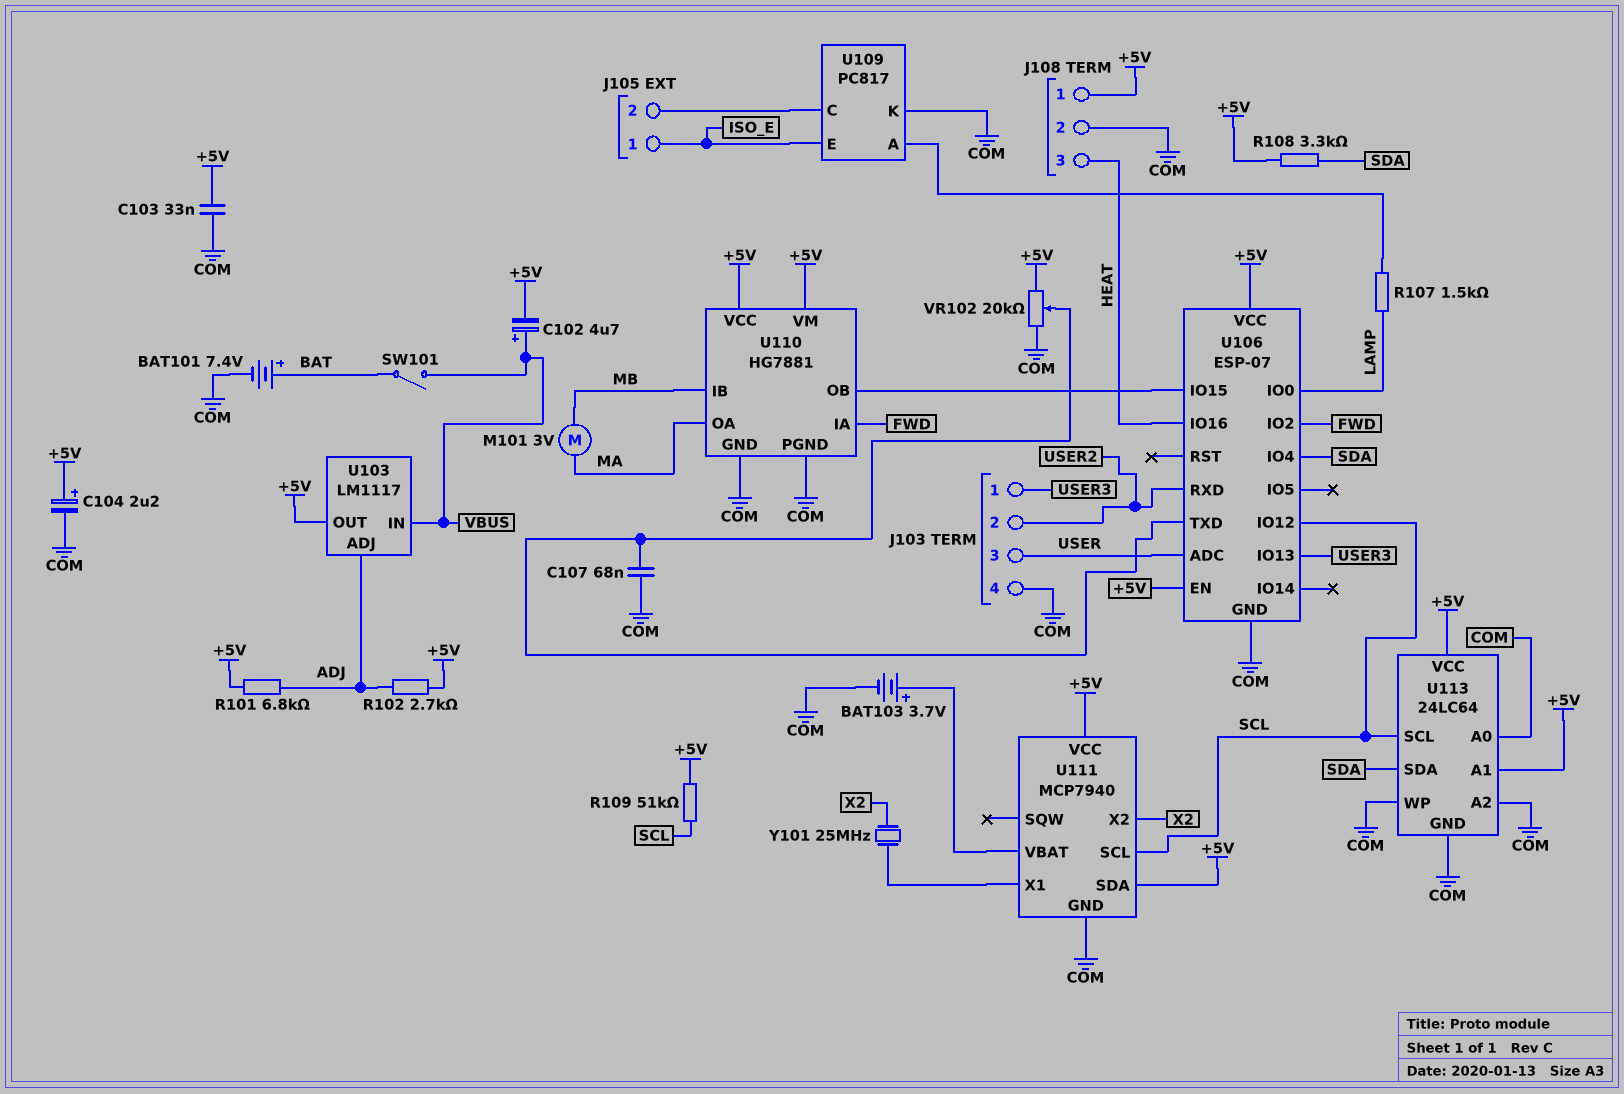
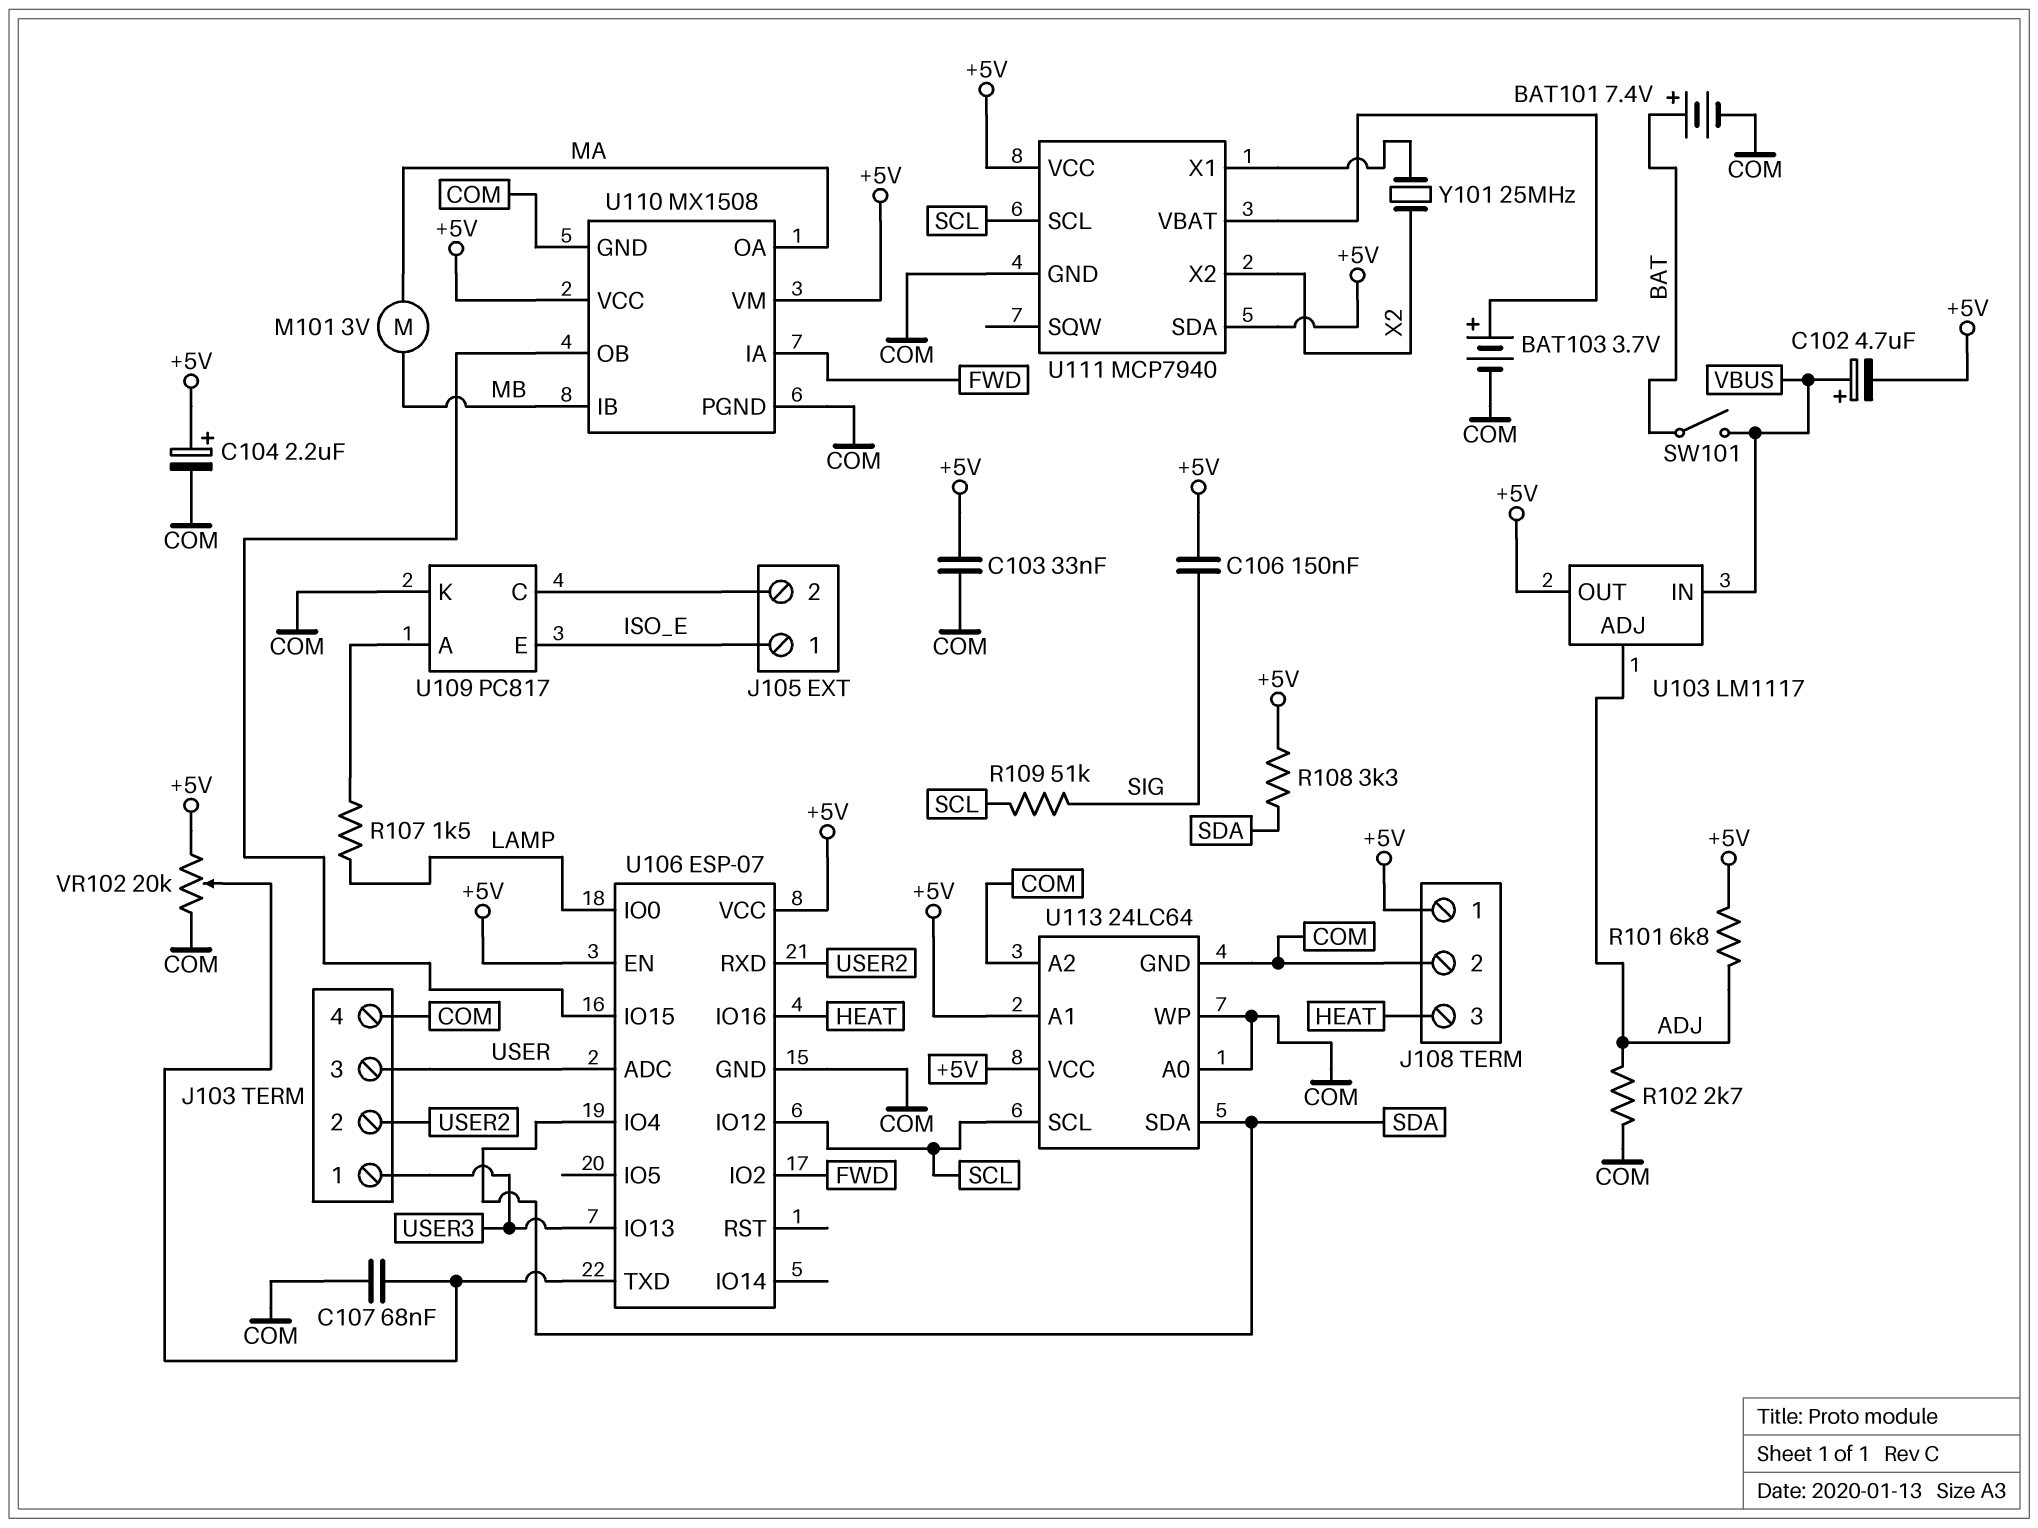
C106: none -> 150nF (+5V, SIG)
R102: 2.7k (+5V, ADJ) -> 2.7k (ADJ, COM)
R109: 51k (+5V, SCL) -> 51k (SCL, SIG)
U110: HG7881 -> MX1508

